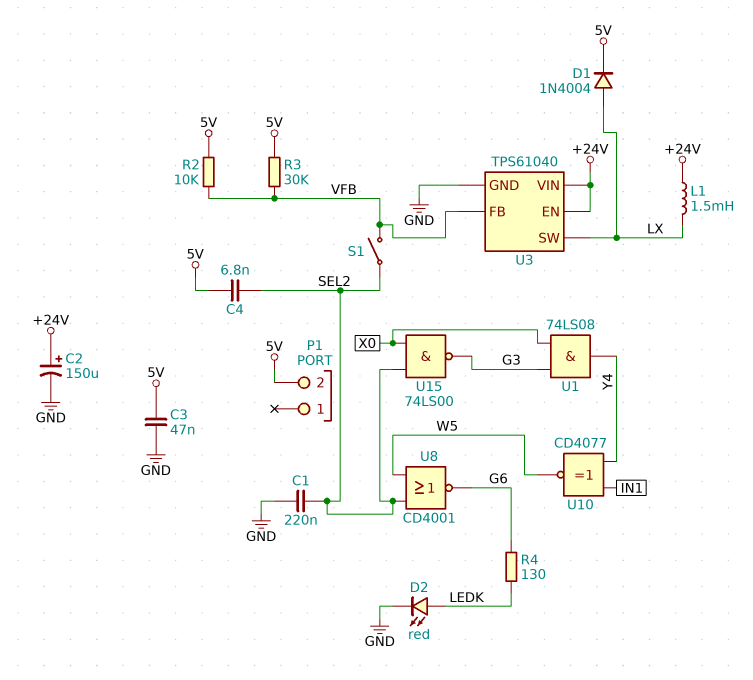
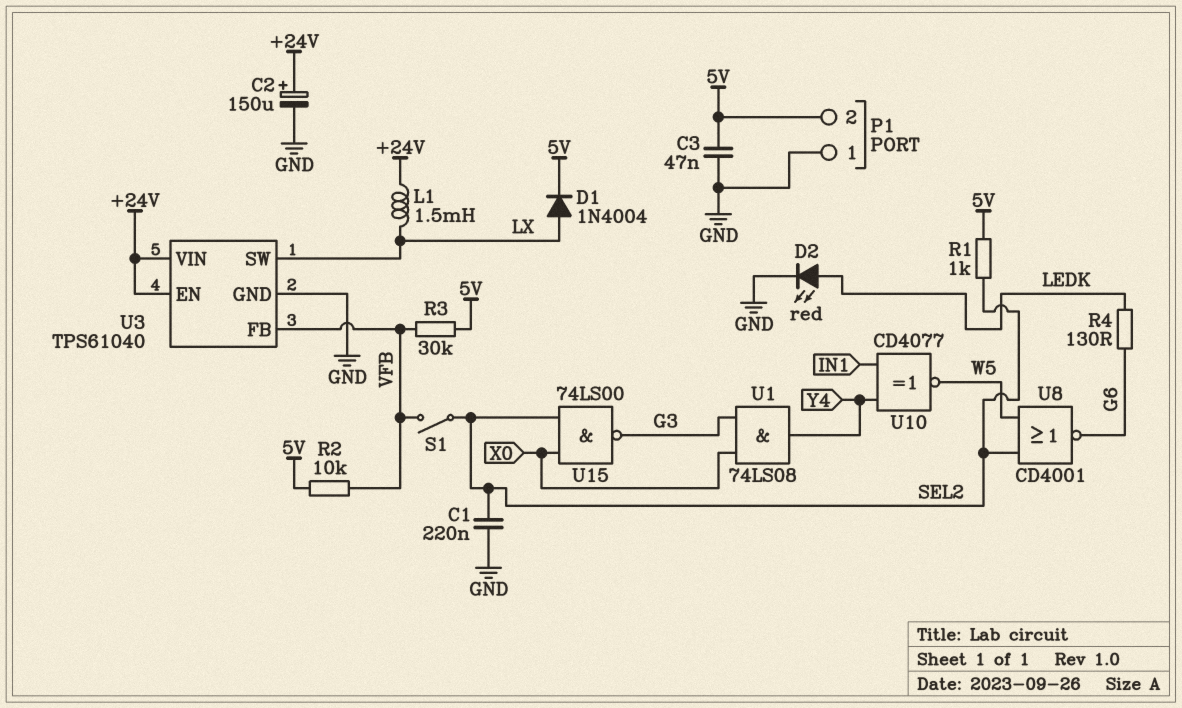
C4: 6.8nF (5V, SEL2) -> none
P1 pin 1: none -> GND
R1: none -> 1k (5V, SEL2)

